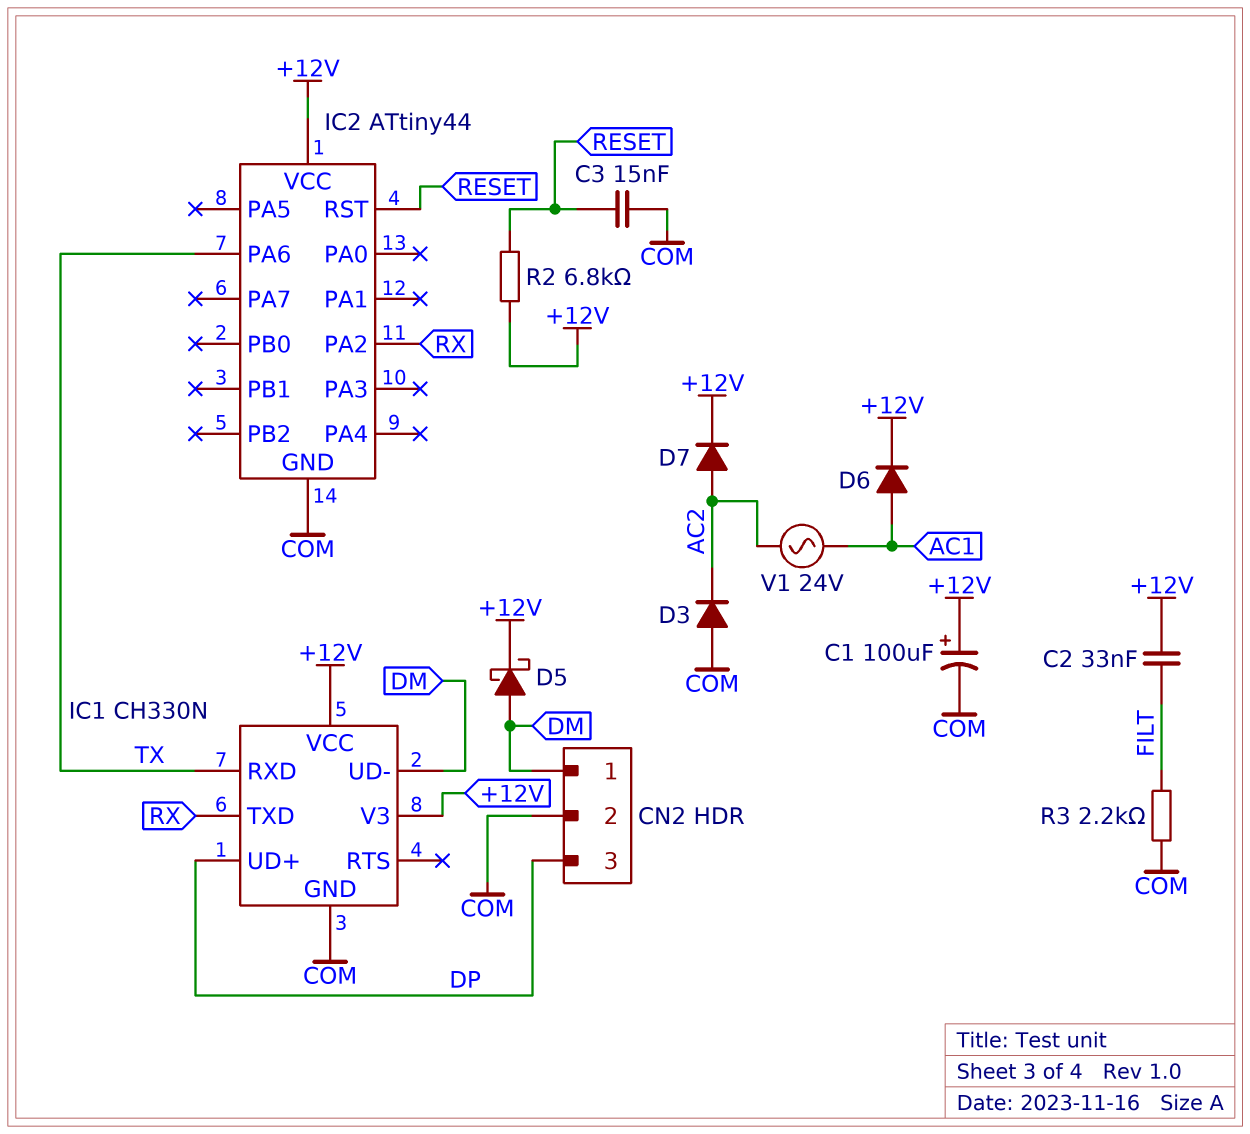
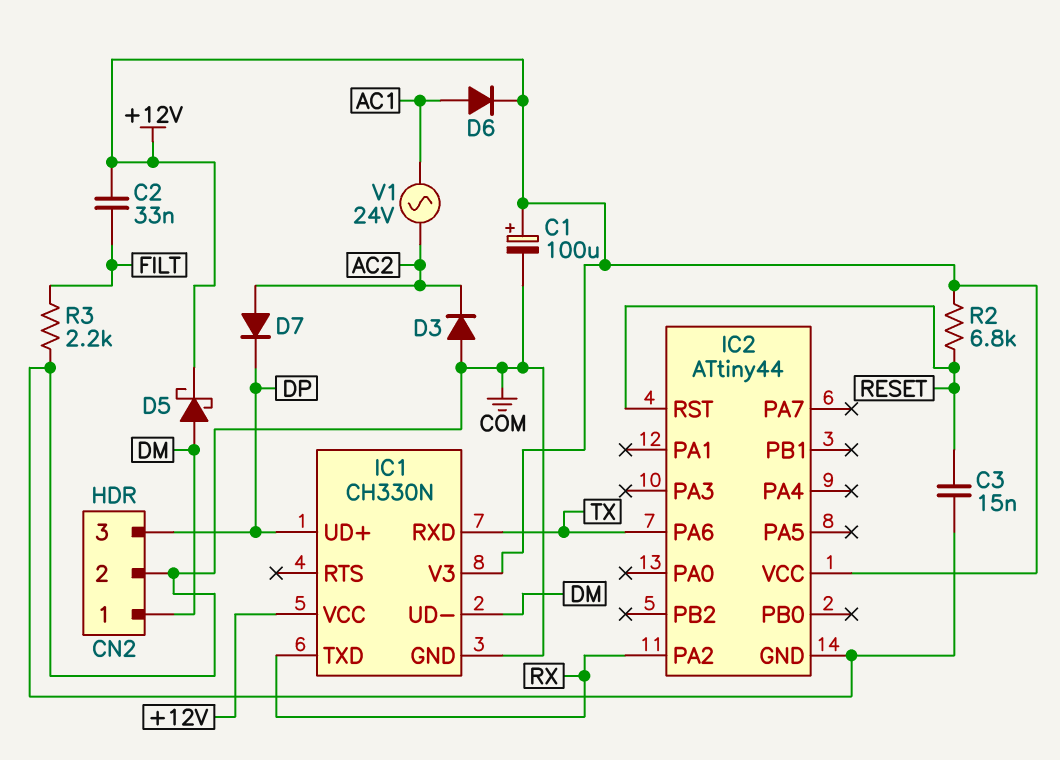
D7: diode (A AC2, K +12V) -> diode (A AC2, K DP)

